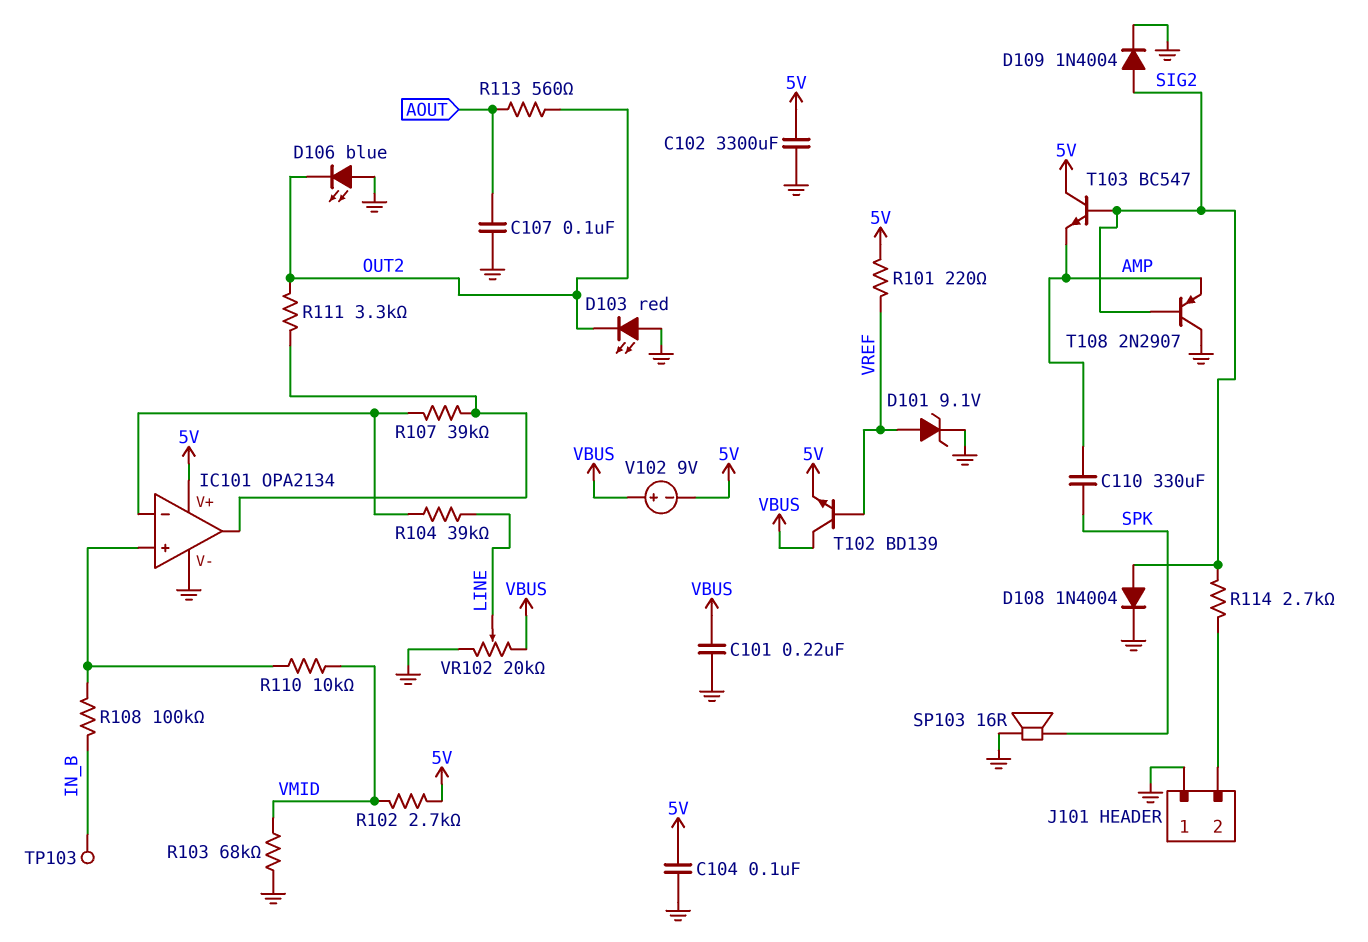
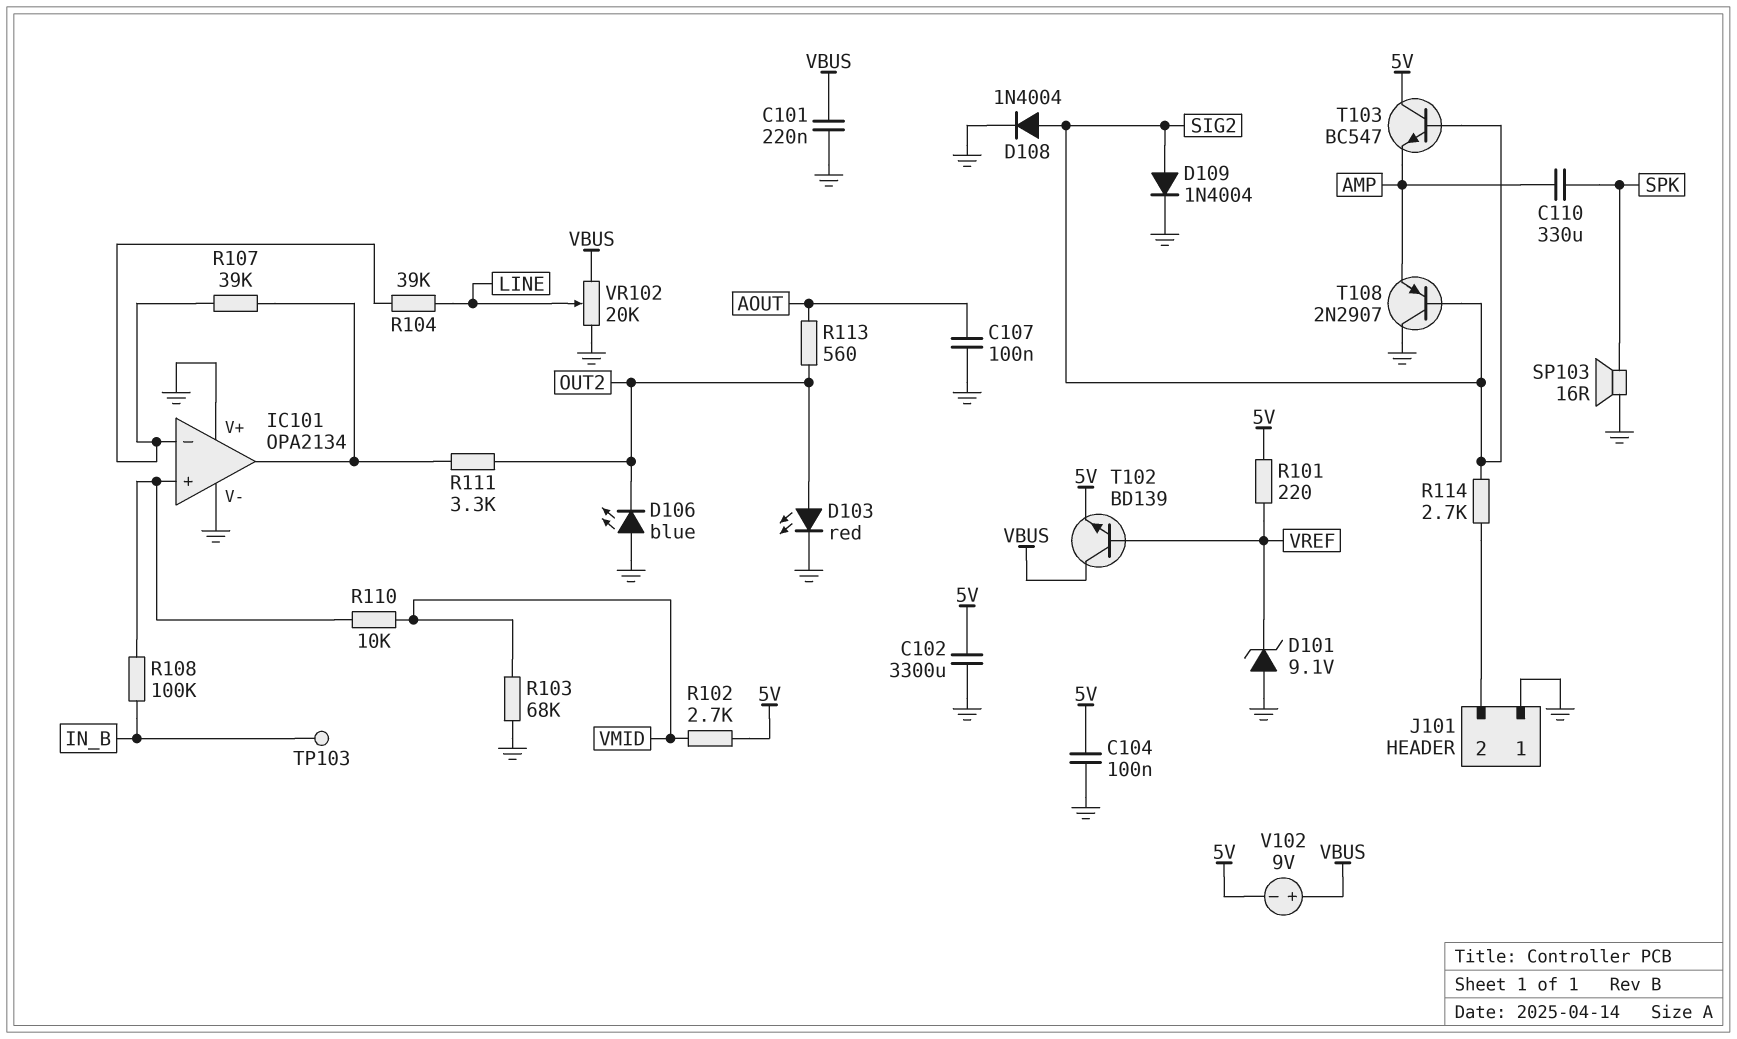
D101: zener 9.1V (A VREF, K GND) -> zener 9.1V (A GND, K VREF)
D103: LED red (A GND, K OUT2) -> LED red (A OUT2, K GND)
IC101 pin V+: 5V -> GND

